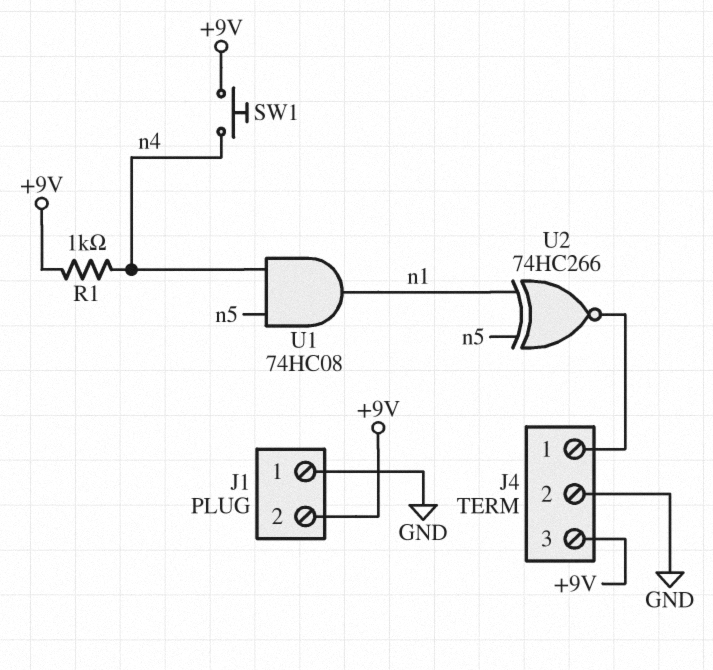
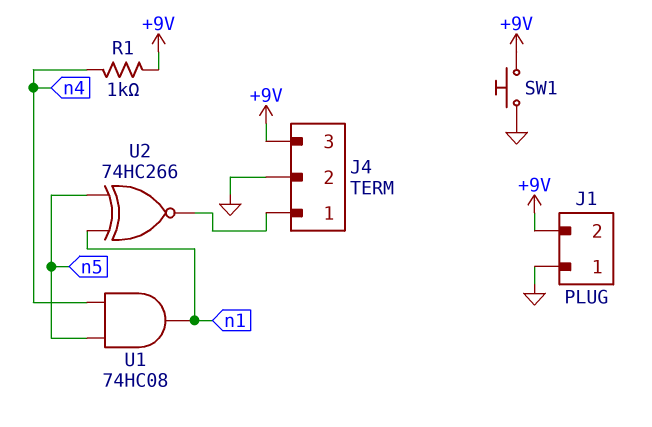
SW1: button (+9V, n4) -> button (+9V, GND)

